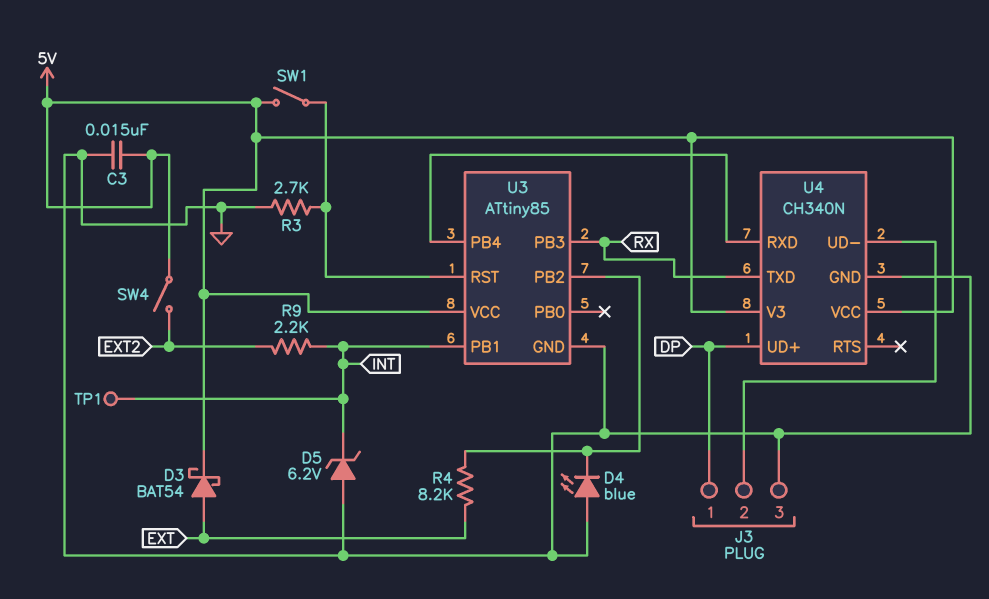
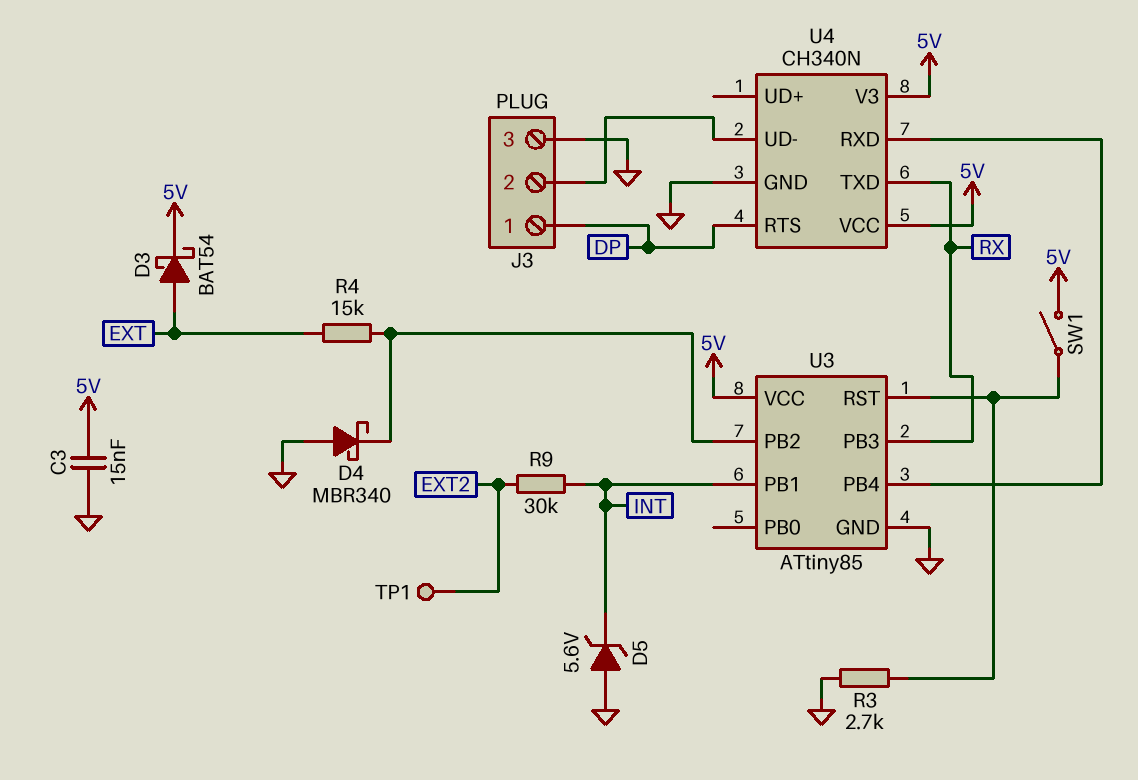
D4: LED blue (A GND, K U3/PB2) -> schottky MBR340 (A GND, K U3/PB2)
D5: zener 6.2V (A GND, K INT) -> zener 5.6V (A GND, K INT)
R4: 8.2k (EXT, U3/PB2) -> 15k (EXT, U3/PB2)
R9: 2.2k (EXT2, INT) -> 30k (EXT2, INT)
SW4: switch (5V, EXT2) -> none
TP1: test point (INT) -> test point (EXT2)
U4 pin RTS: none -> DP
U4 pin UD+: DP -> none

